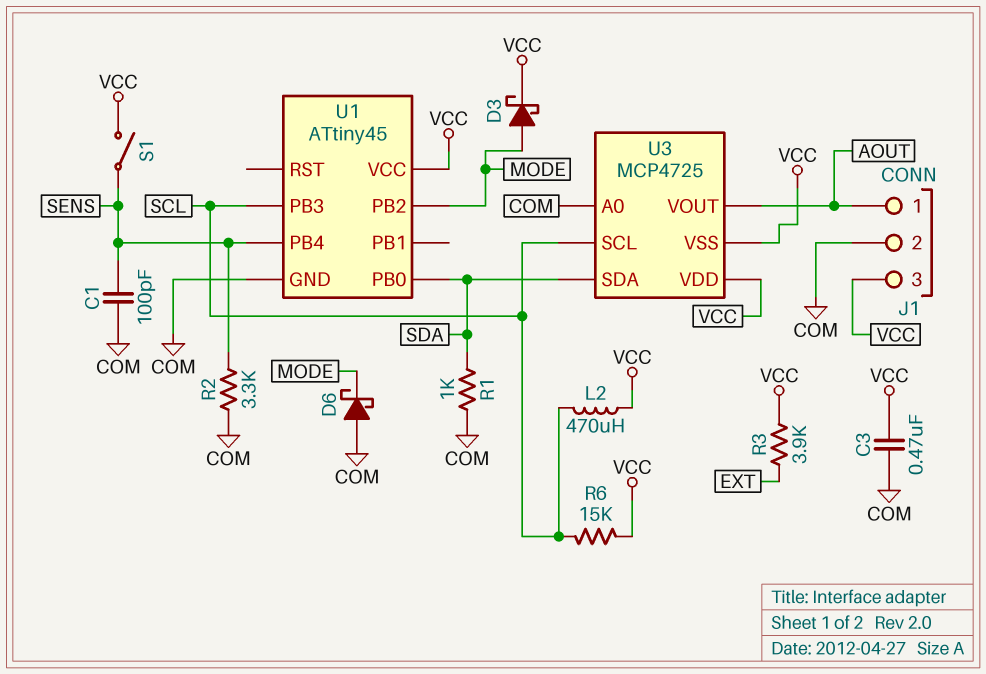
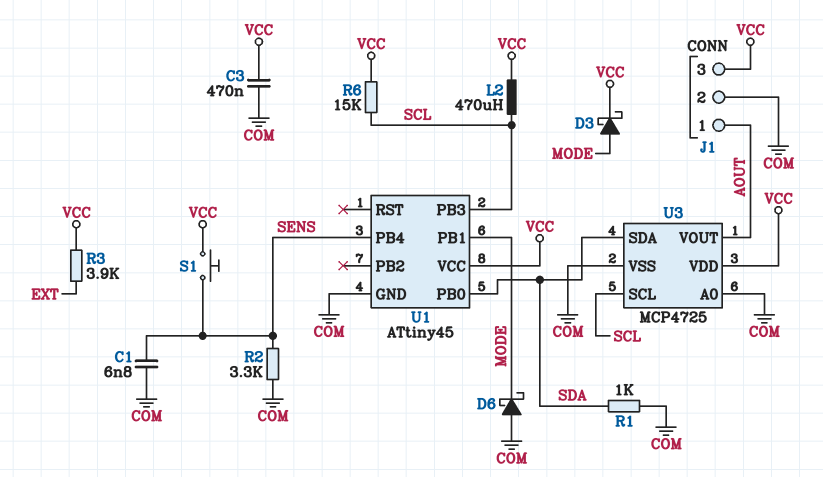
C1: 100pF (COM, SENS) -> 6.8nF (COM, SENS)
S1: switch (SENS, VCC) -> button (SENS, VCC)
U1 pin PB1: none -> MODE
U1 pin PB2: MODE -> none
U3 pin VSS: VCC -> COM

